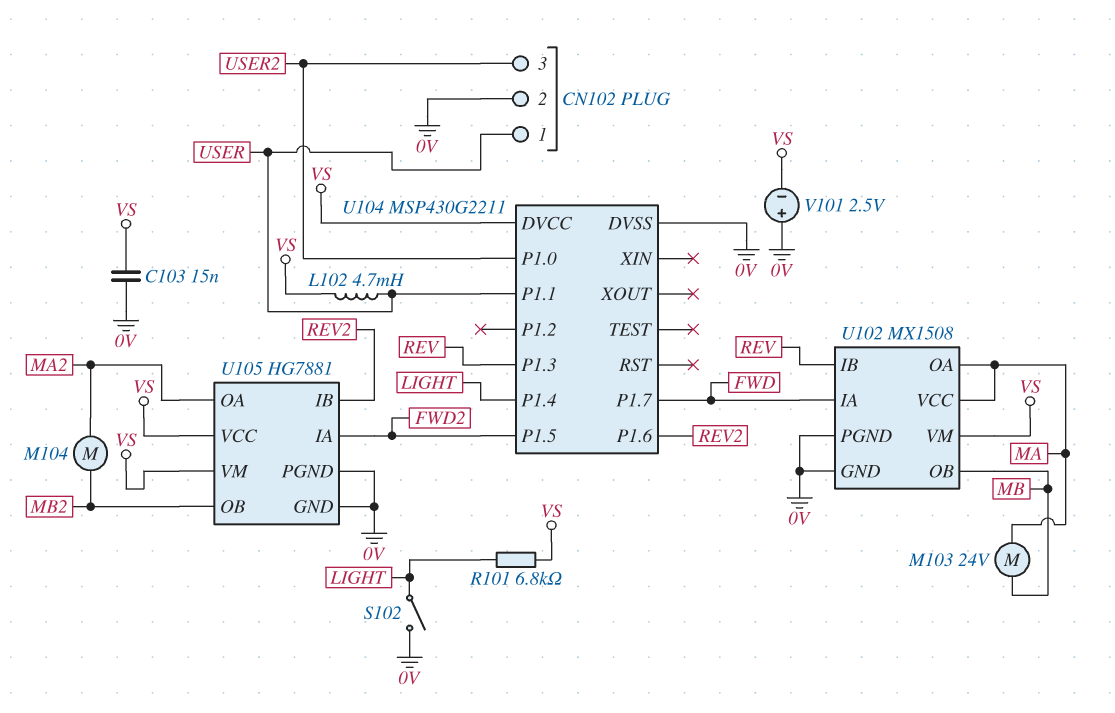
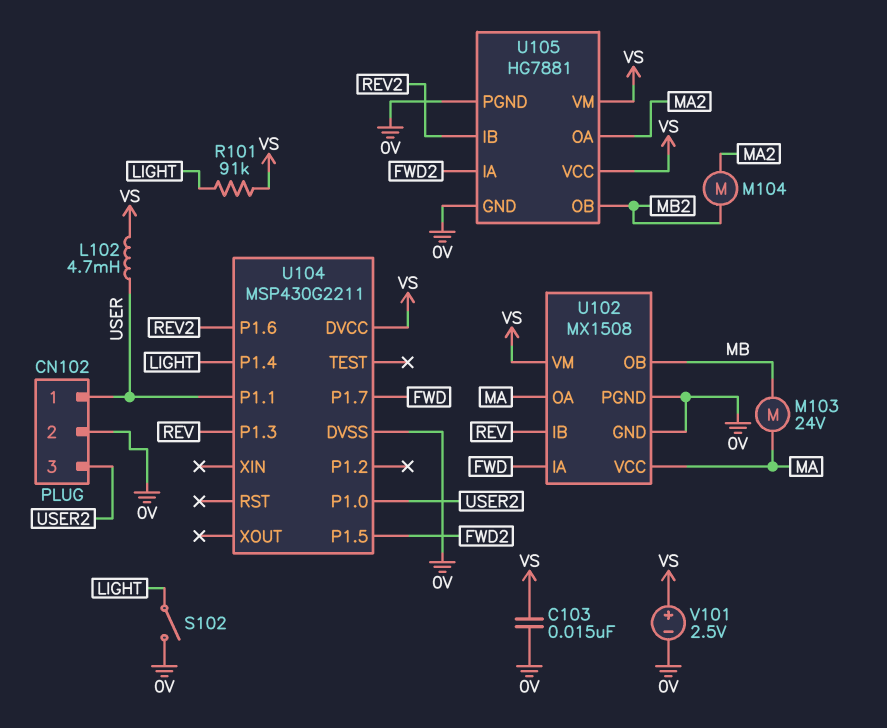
R101: 6.8k (LIGHT, VS) -> 91k (LIGHT, VS)
V101: 2.5V (plus 0V, minus VS) -> 2.5V (plus VS, minus 0V)

